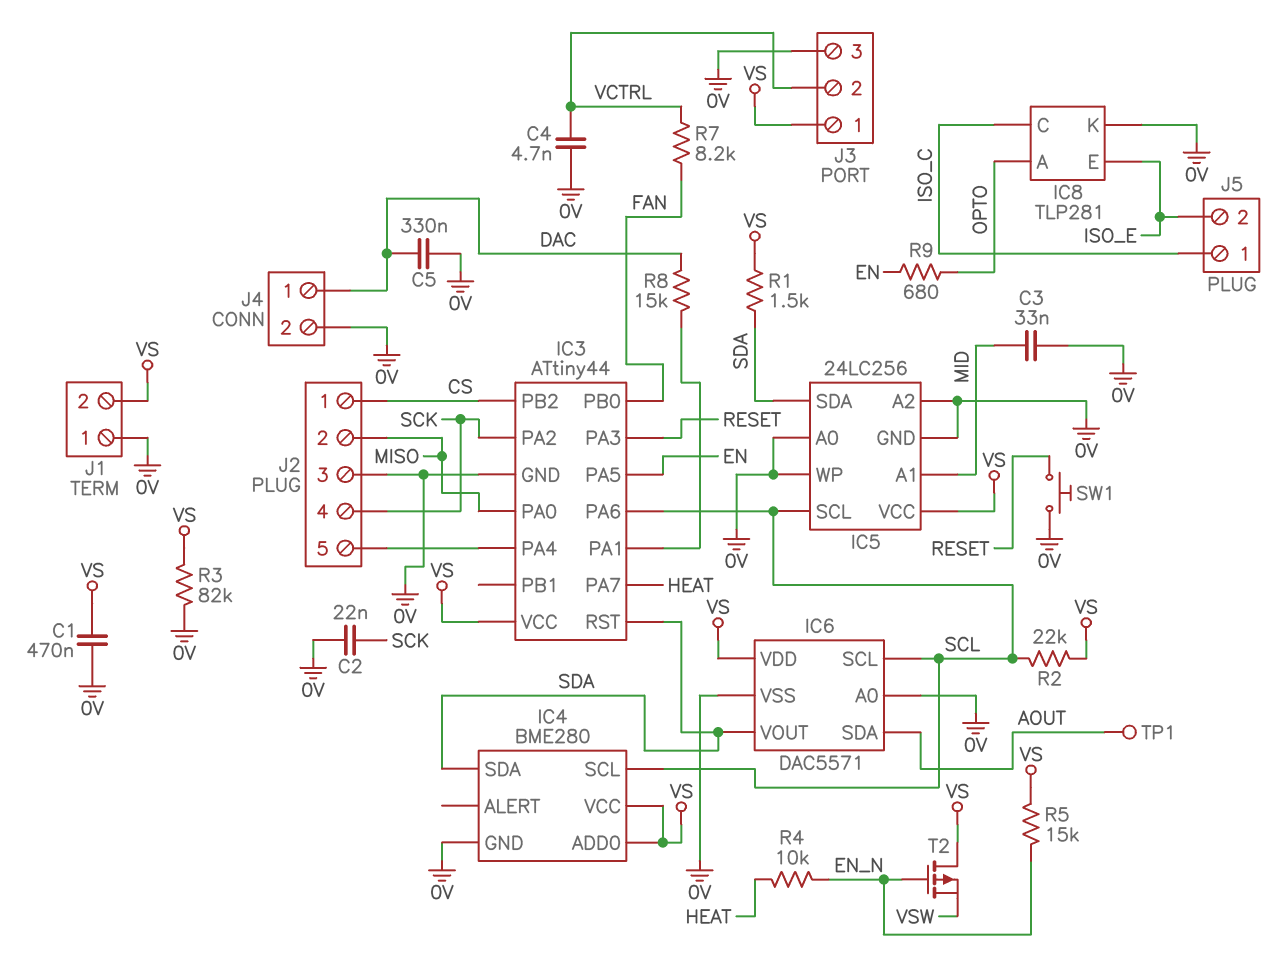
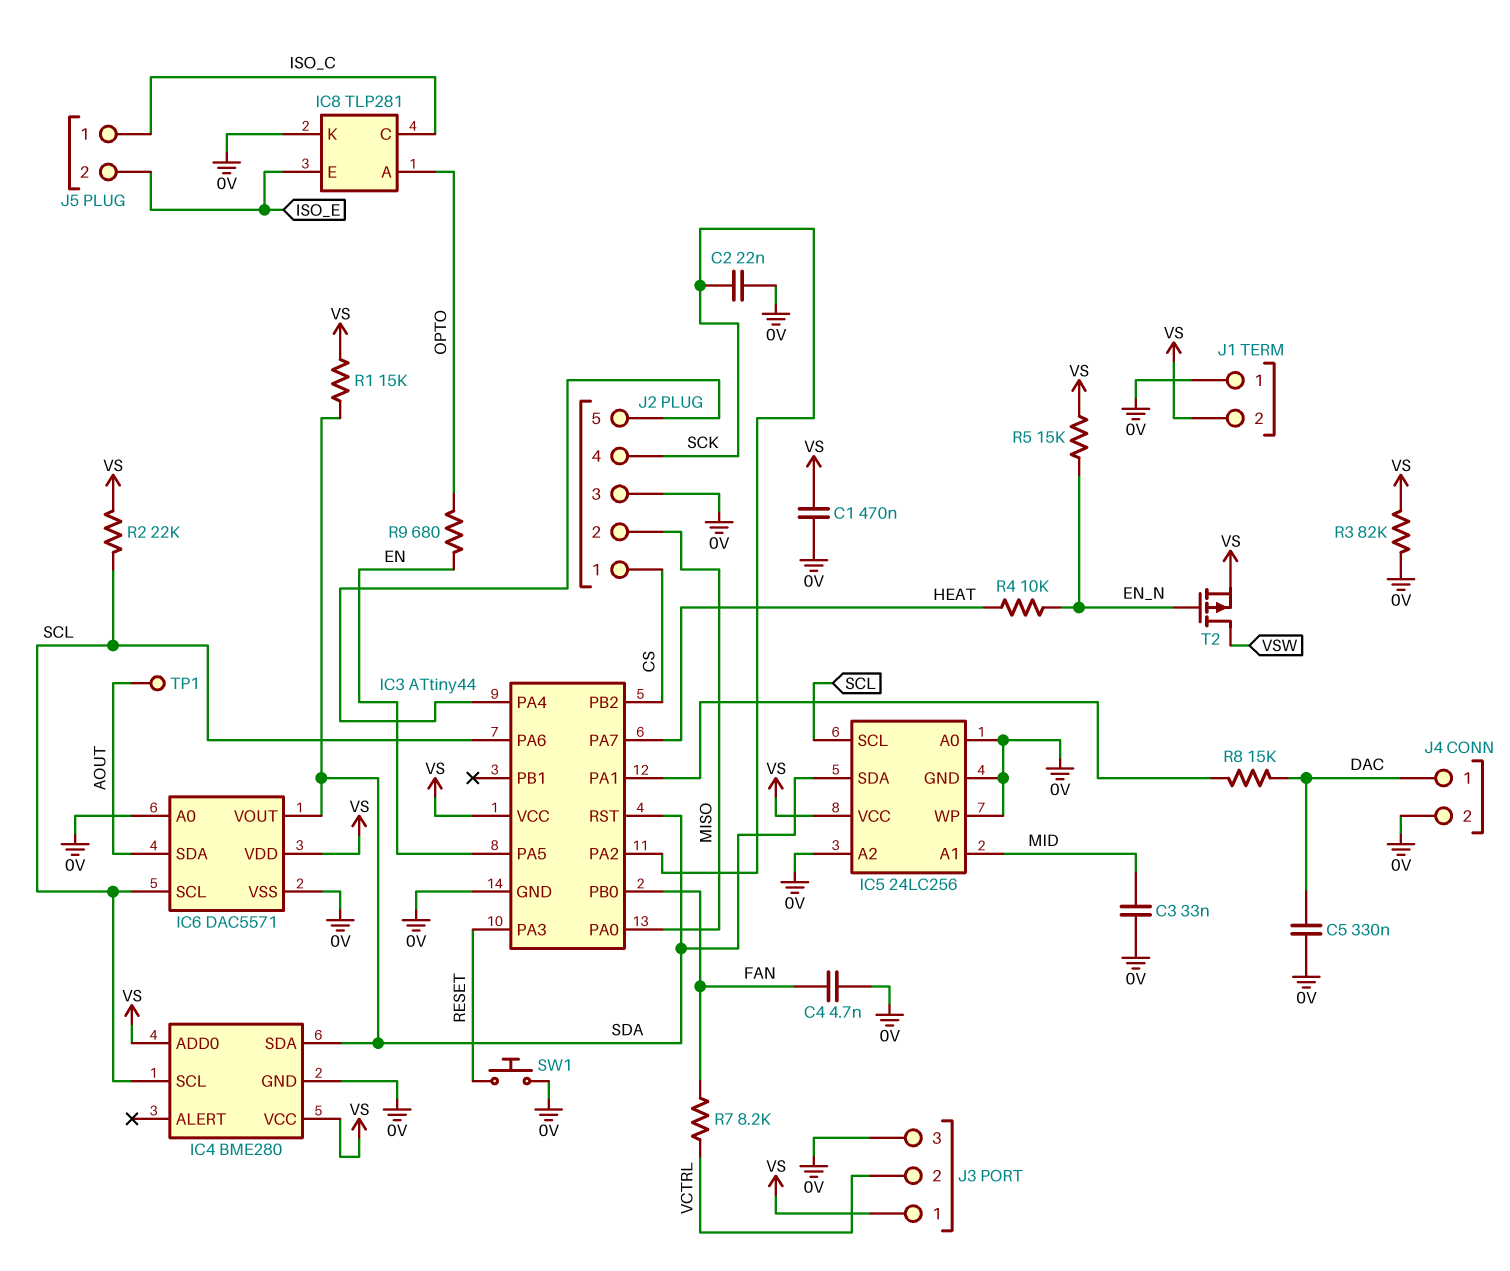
C4: 4.7nF (0V, VCTRL) -> 4.7nF (0V, FAN)
R1: 1.5k (SDA, VS) -> 15k (SDA, VS)
T2: PMOS (G EN_N, D VS, S VSW) -> PMOS (G EN_N, D VSW, S VS)

